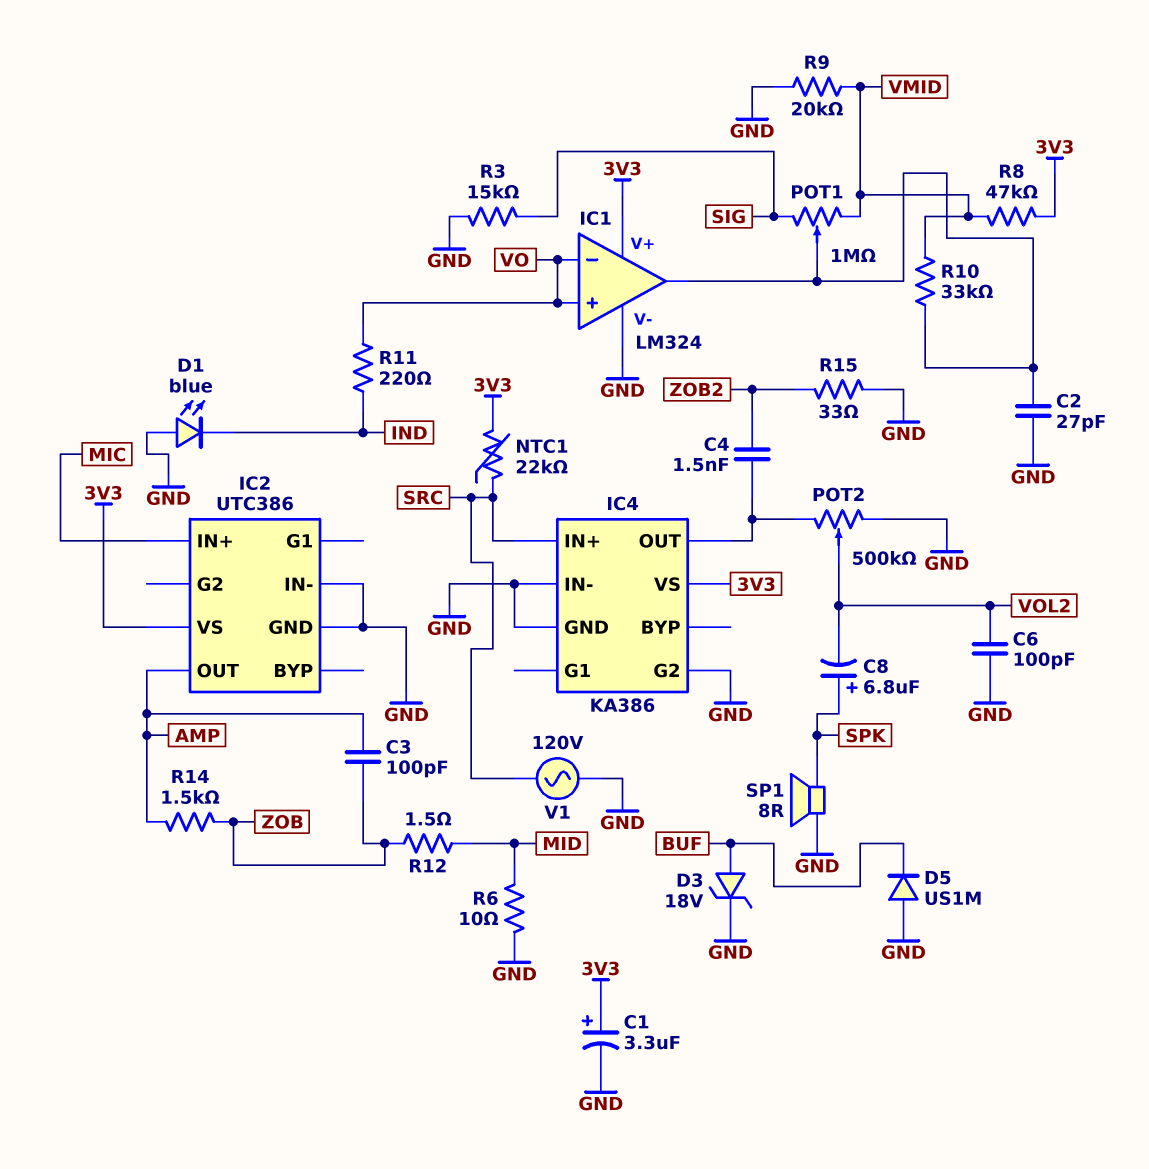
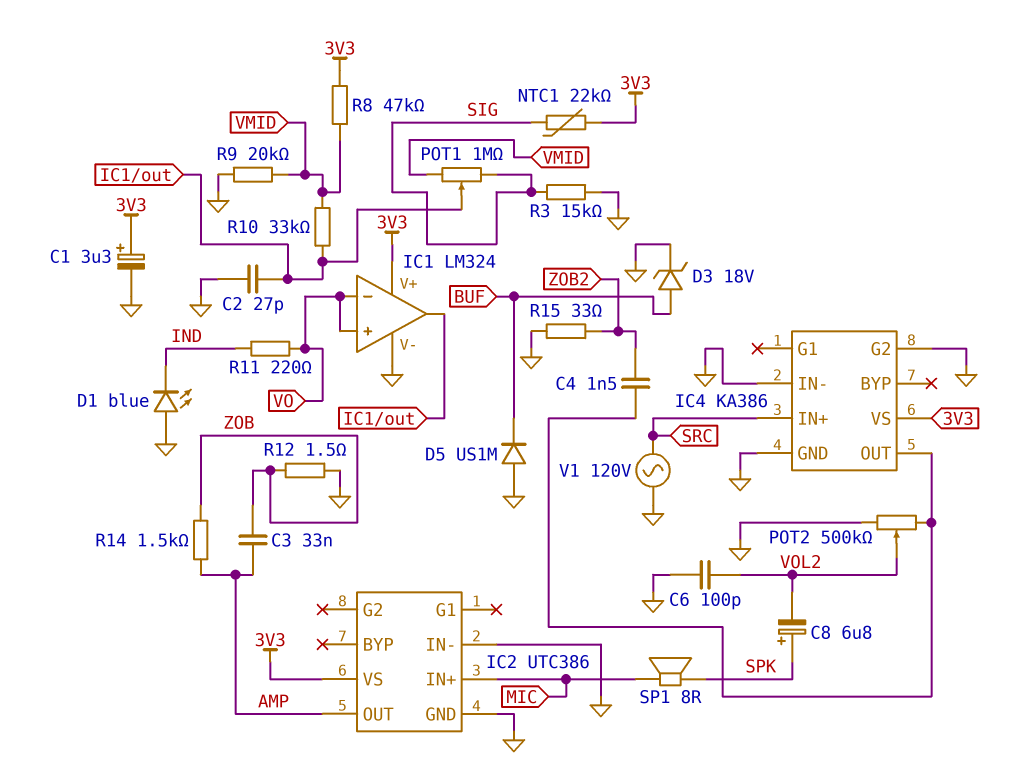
C3: 100pF (AMP, ZOB) -> 33nF (AMP, ZOB)
NTC1: 22k (3V3, SRC) -> 22k (3V3, SIG)
R6: 10 (GND, MID) -> none
R12: 1.5 (MID, ZOB) -> 1.5 (GND, ZOB)
SP1: speaker 8R (GND, SPK) -> speaker 8R (MIC, SPK)

